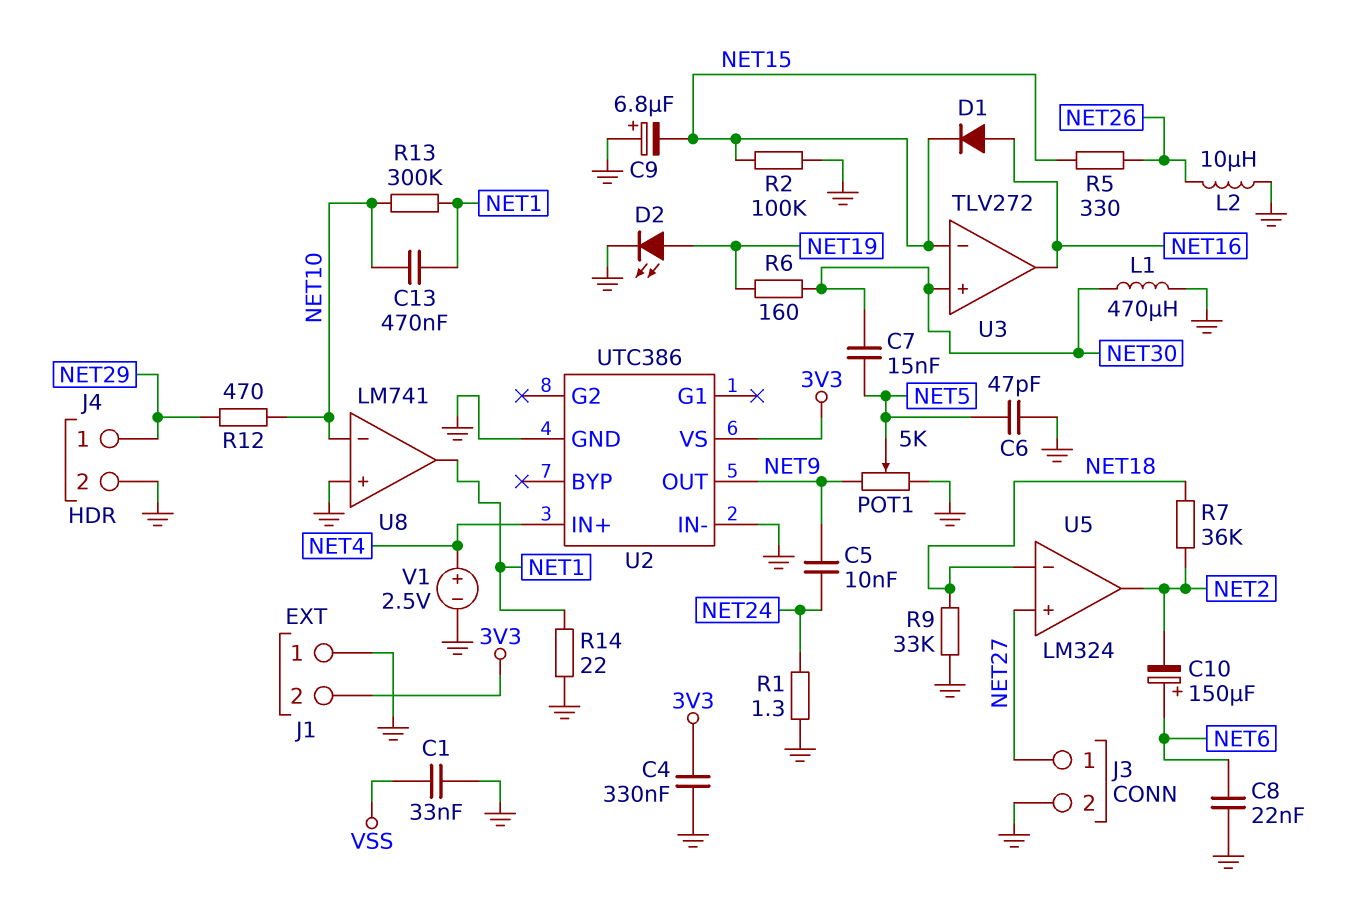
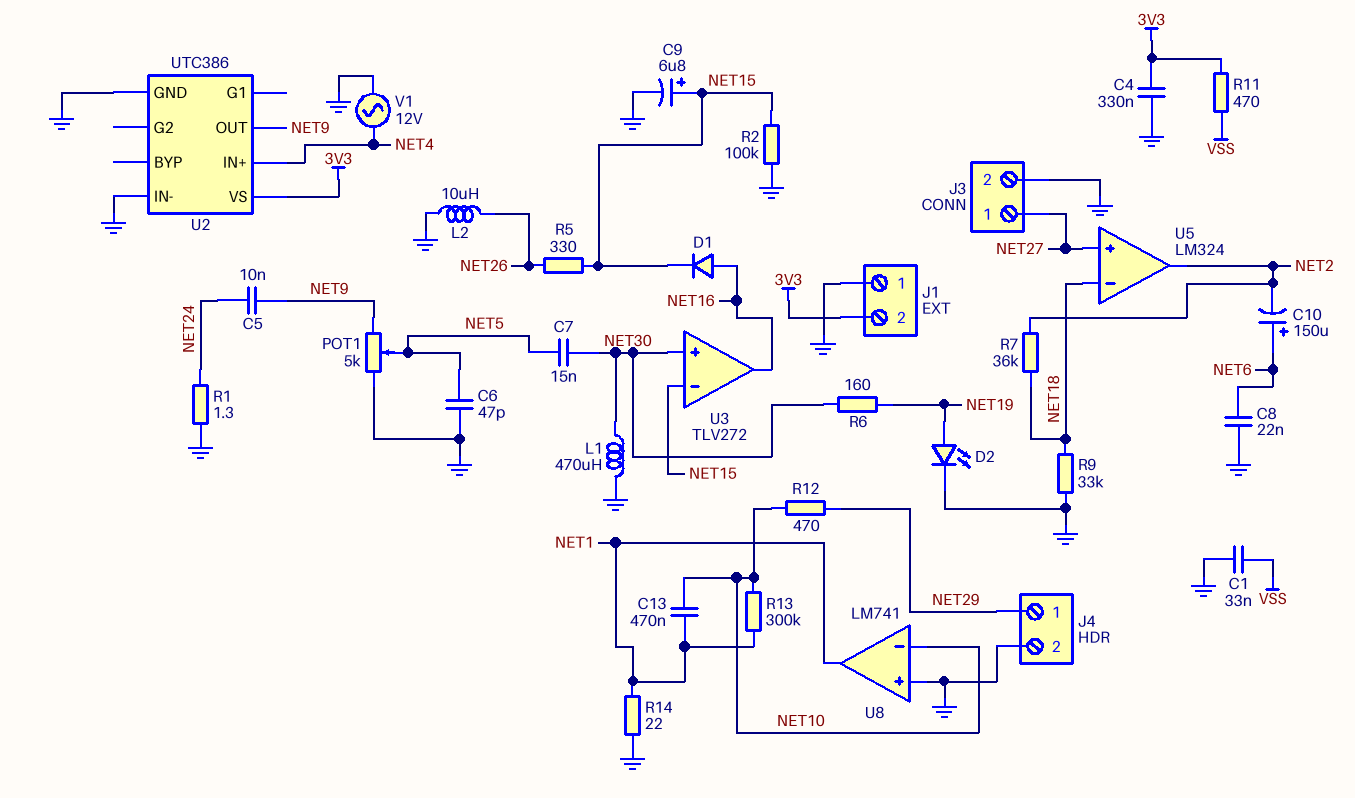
C9: 6.8uF (plus GND, minus NET15) -> 6.8uF (plus NET15, minus GND)
R11: none -> 470 (3V3, VSS)
V1: 2.5V (plus NET4, minus GND) -> AC 12V (GND, NET4)

